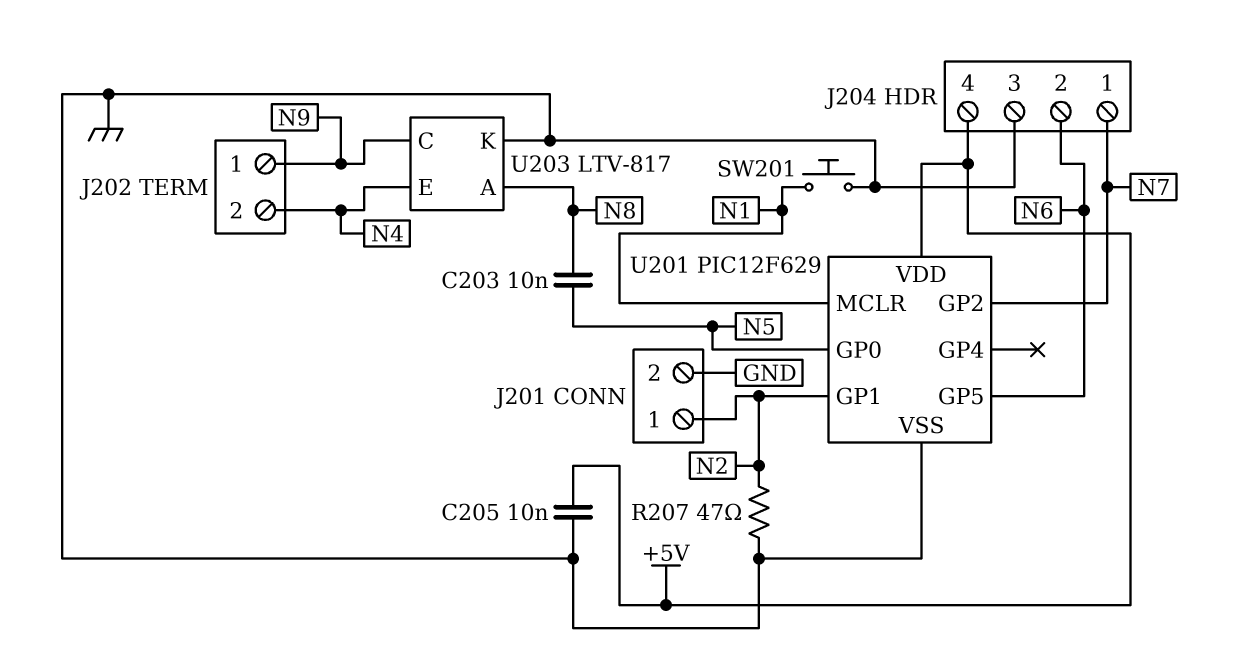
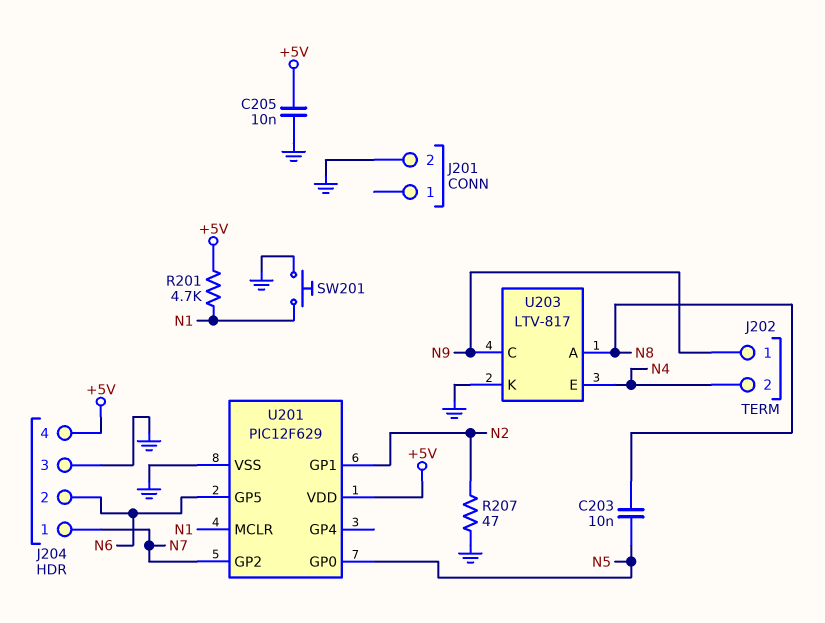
J201 pin 1: N2 -> none
R201: none -> 4.7k (+5V, N1)

